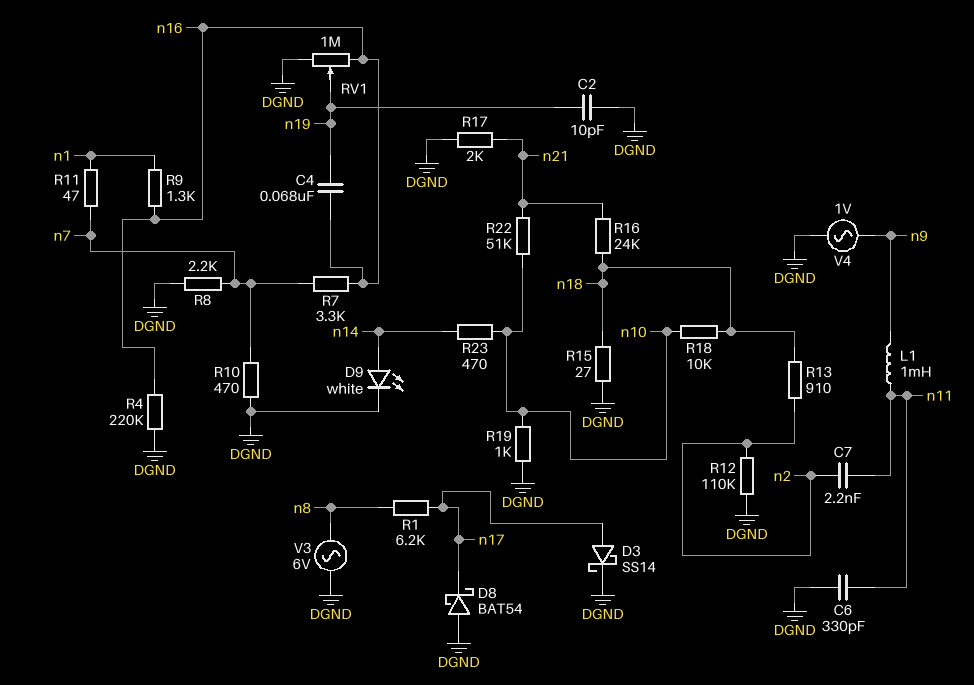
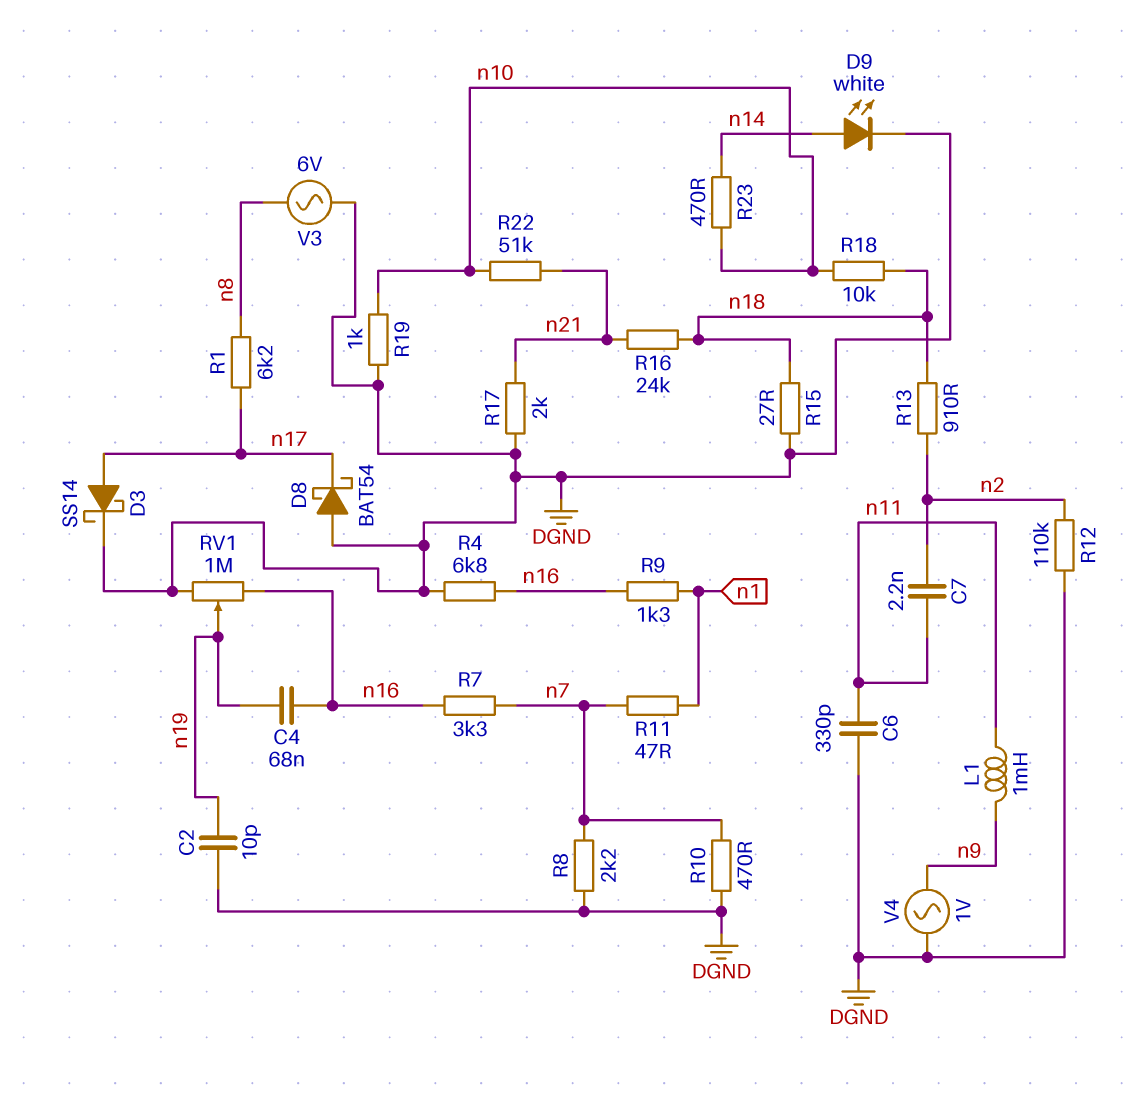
R4: 220k (DGND, n16) -> 6.8k (DGND, n16)

